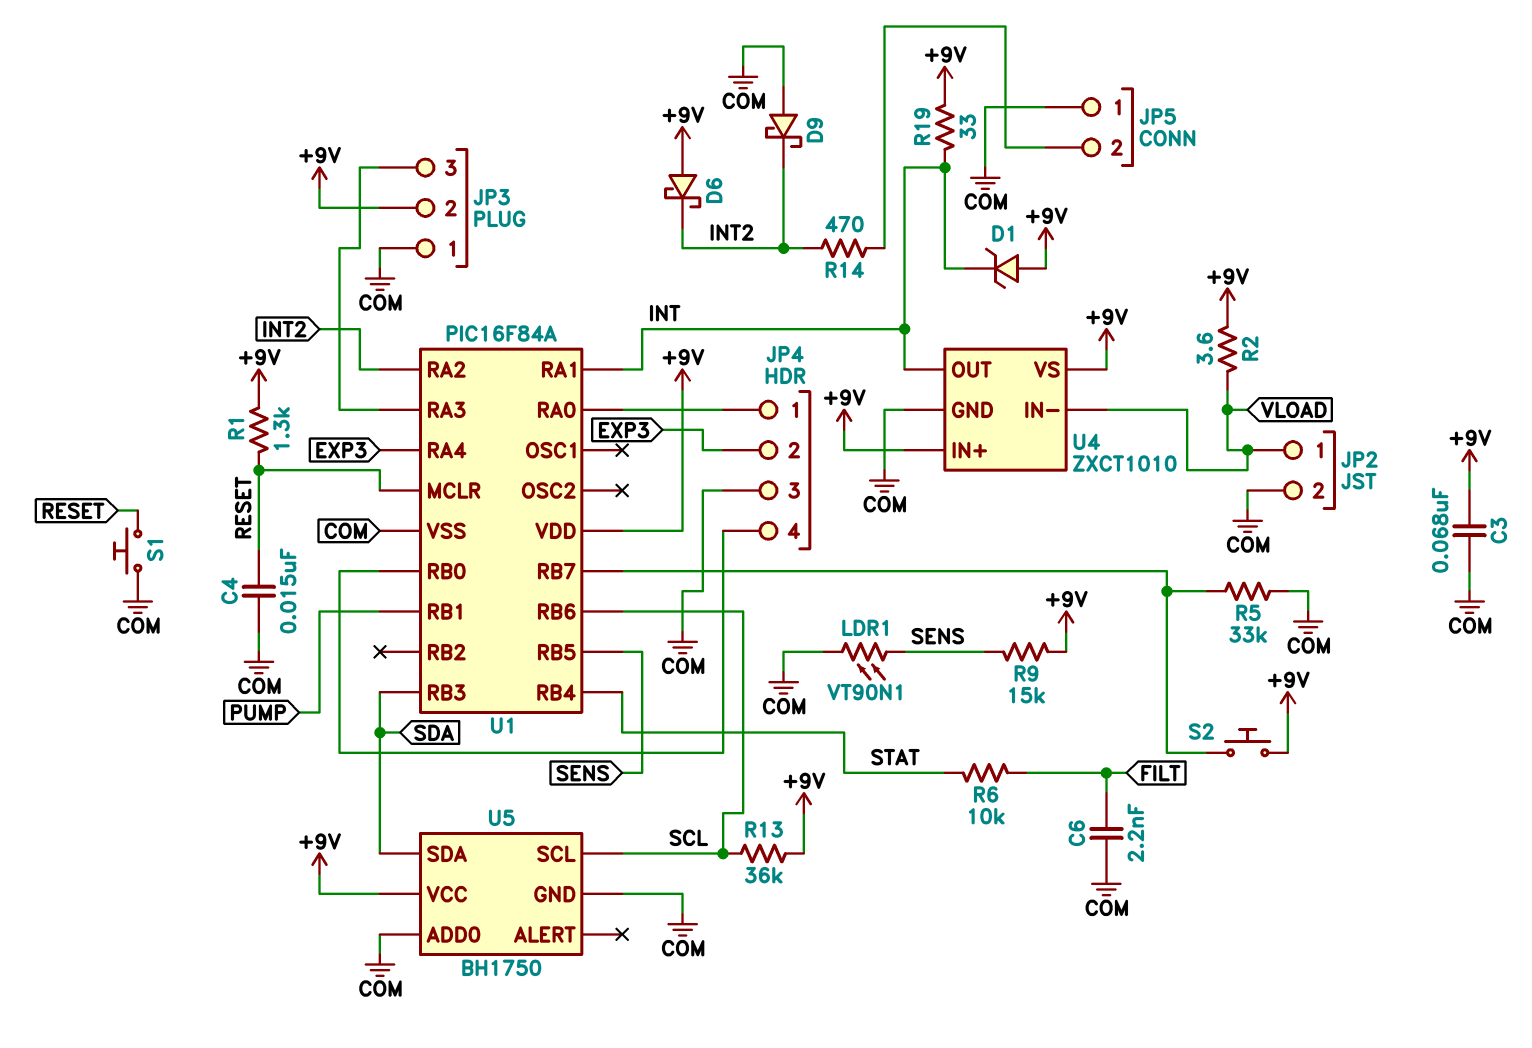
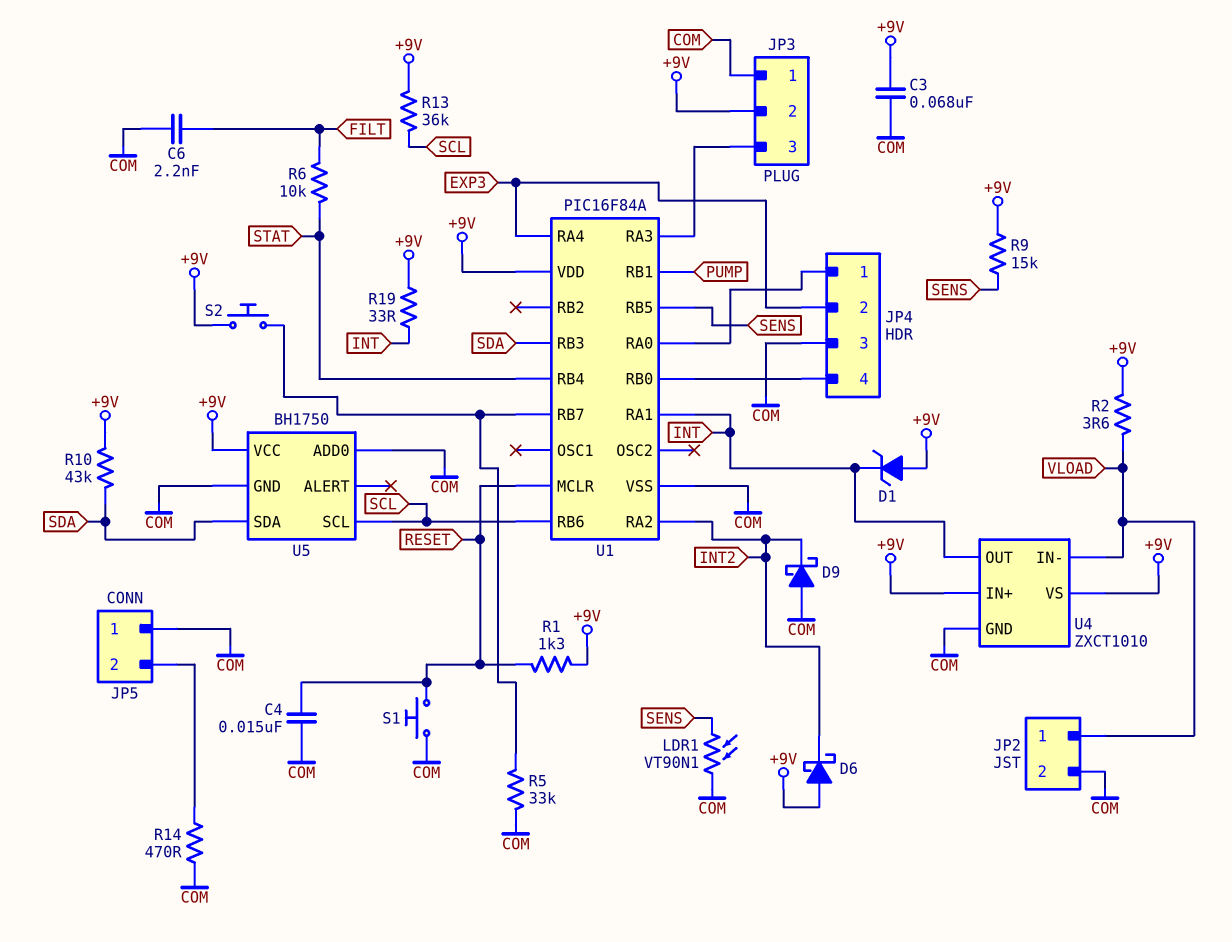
R10: none -> 43k (+9V, SDA)
R14: 470 (INT2, JP5/2) -> 470 (COM, JP5/2)

